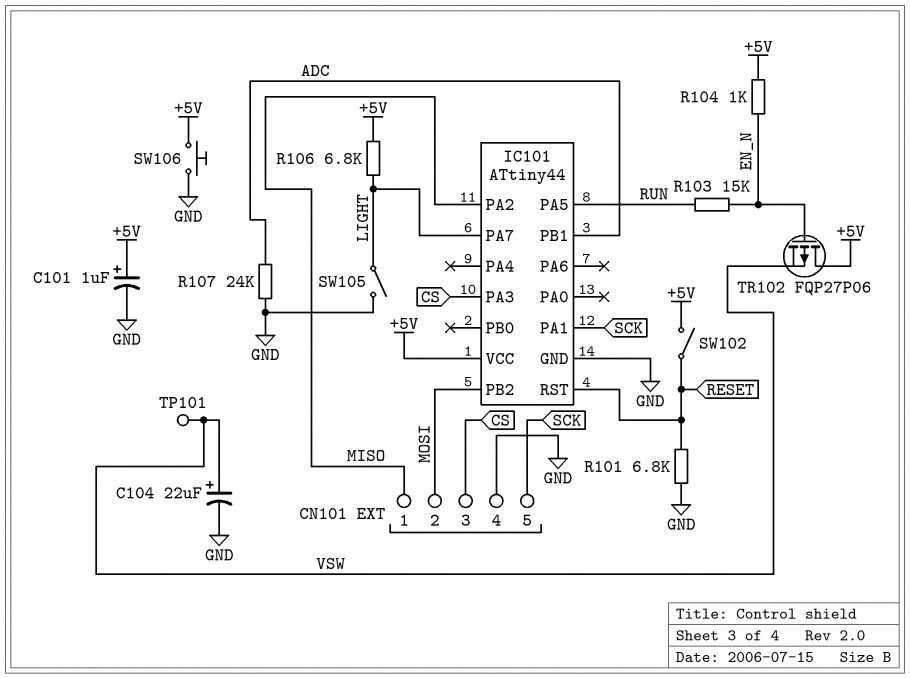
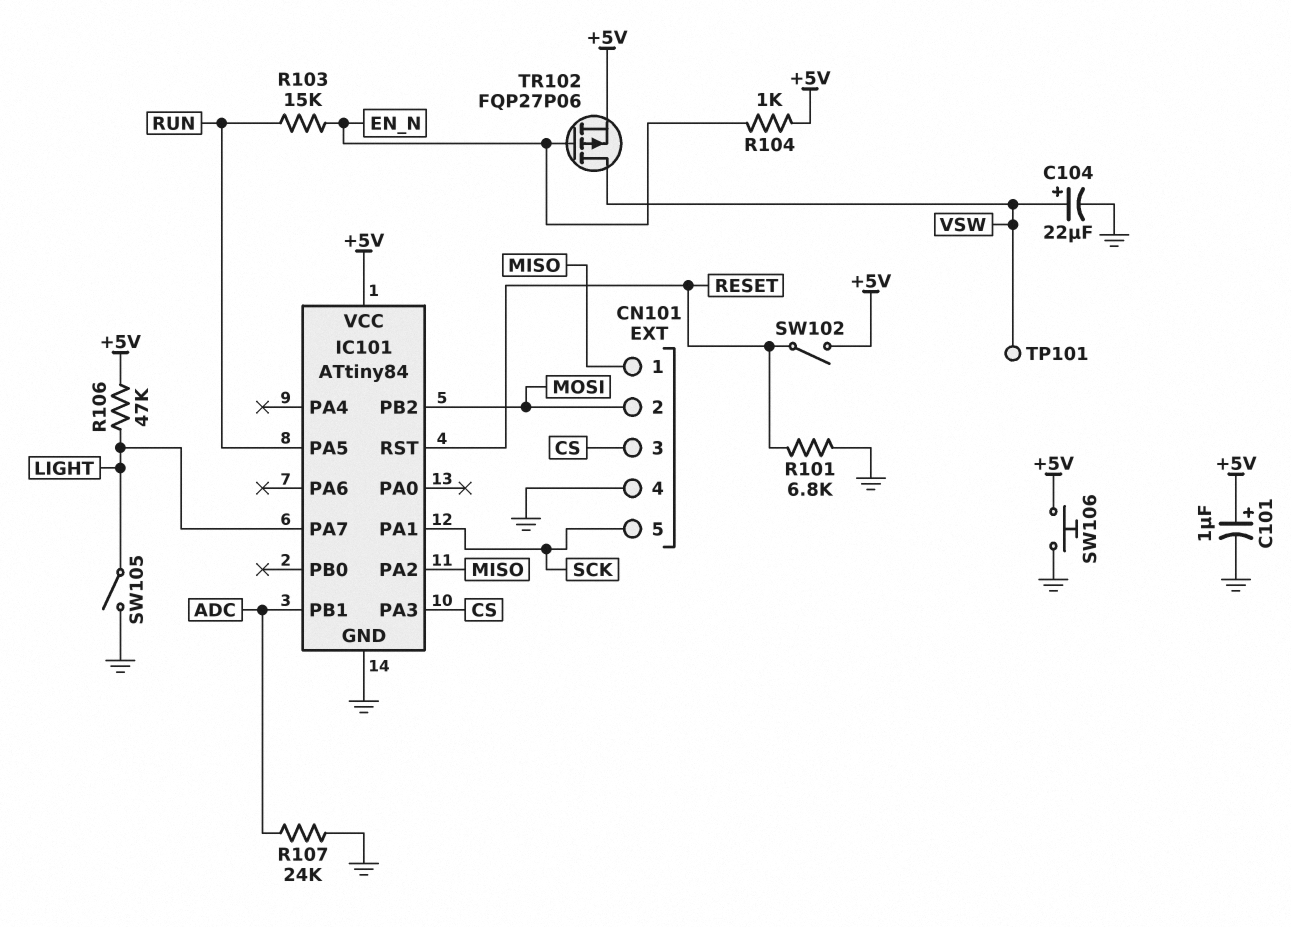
IC101: ATtiny44 -> ATtiny84
R106: 6.8k (+5V, LIGHT) -> 47k (+5V, LIGHT)
TR102: PMOS FQP27P06 (G EN_N, D +5V, S VSW) -> PMOS FQP27P06 (G EN_N, D VSW, S +5V)

